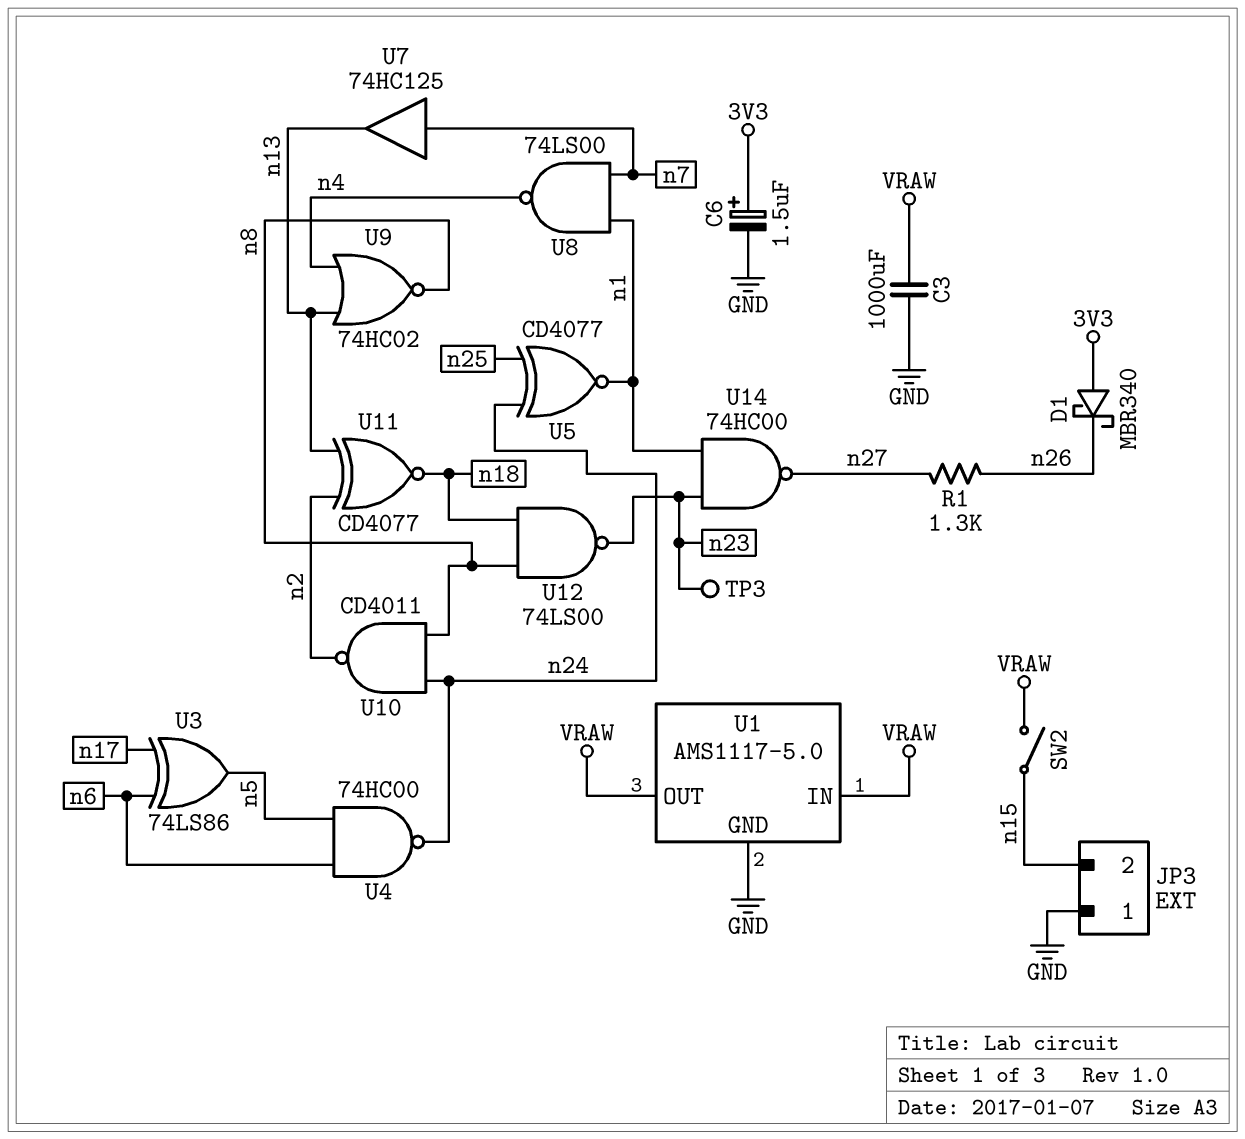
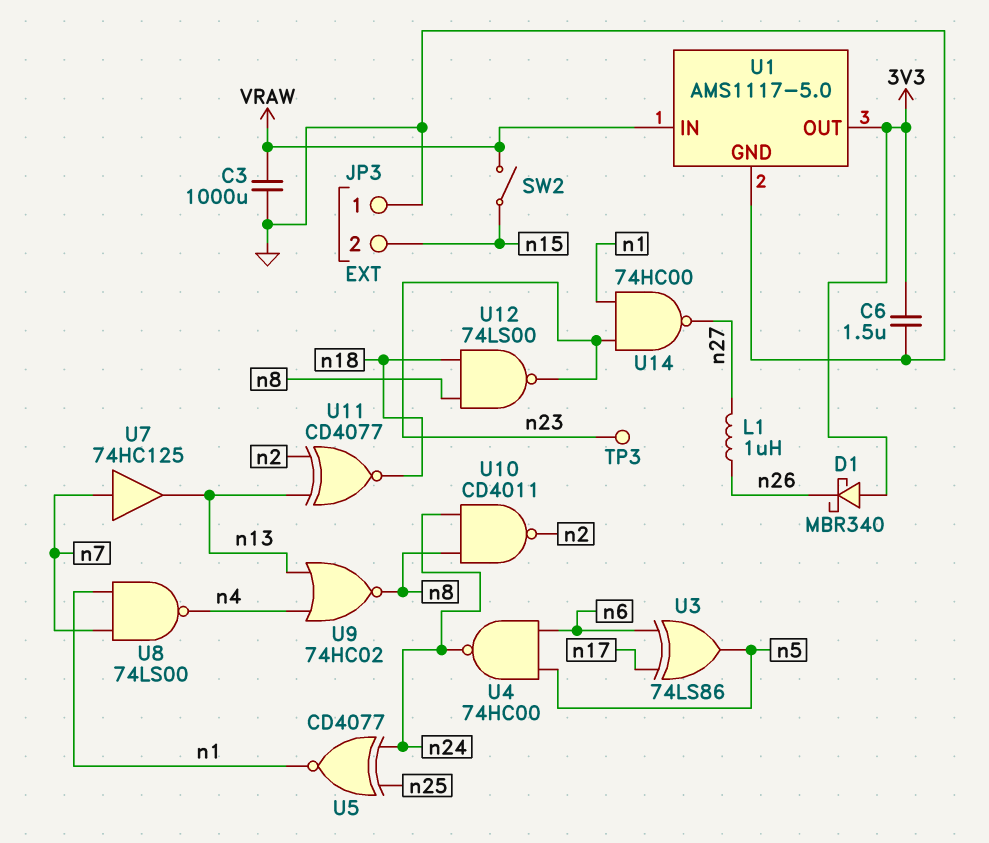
C6: 1.5uF (plus 3V3, minus GND) -> 1.5uF (3V3, GND)
L1: none -> 1uH (n26, n27)
R1: 1.3k (n26, n27) -> none
U1 pin OUT: VRAW -> 3V3

